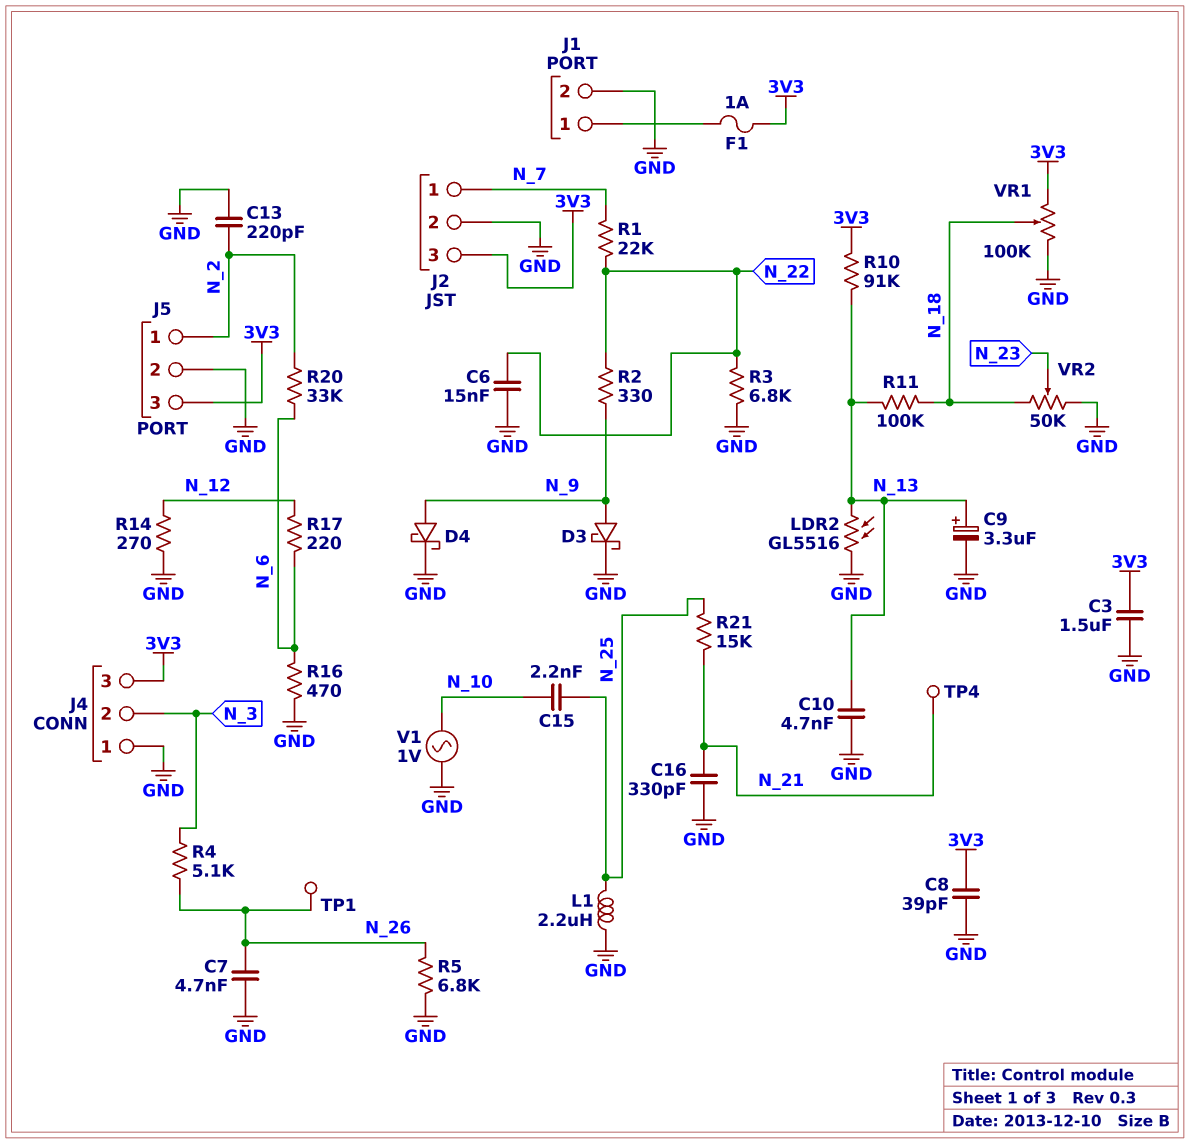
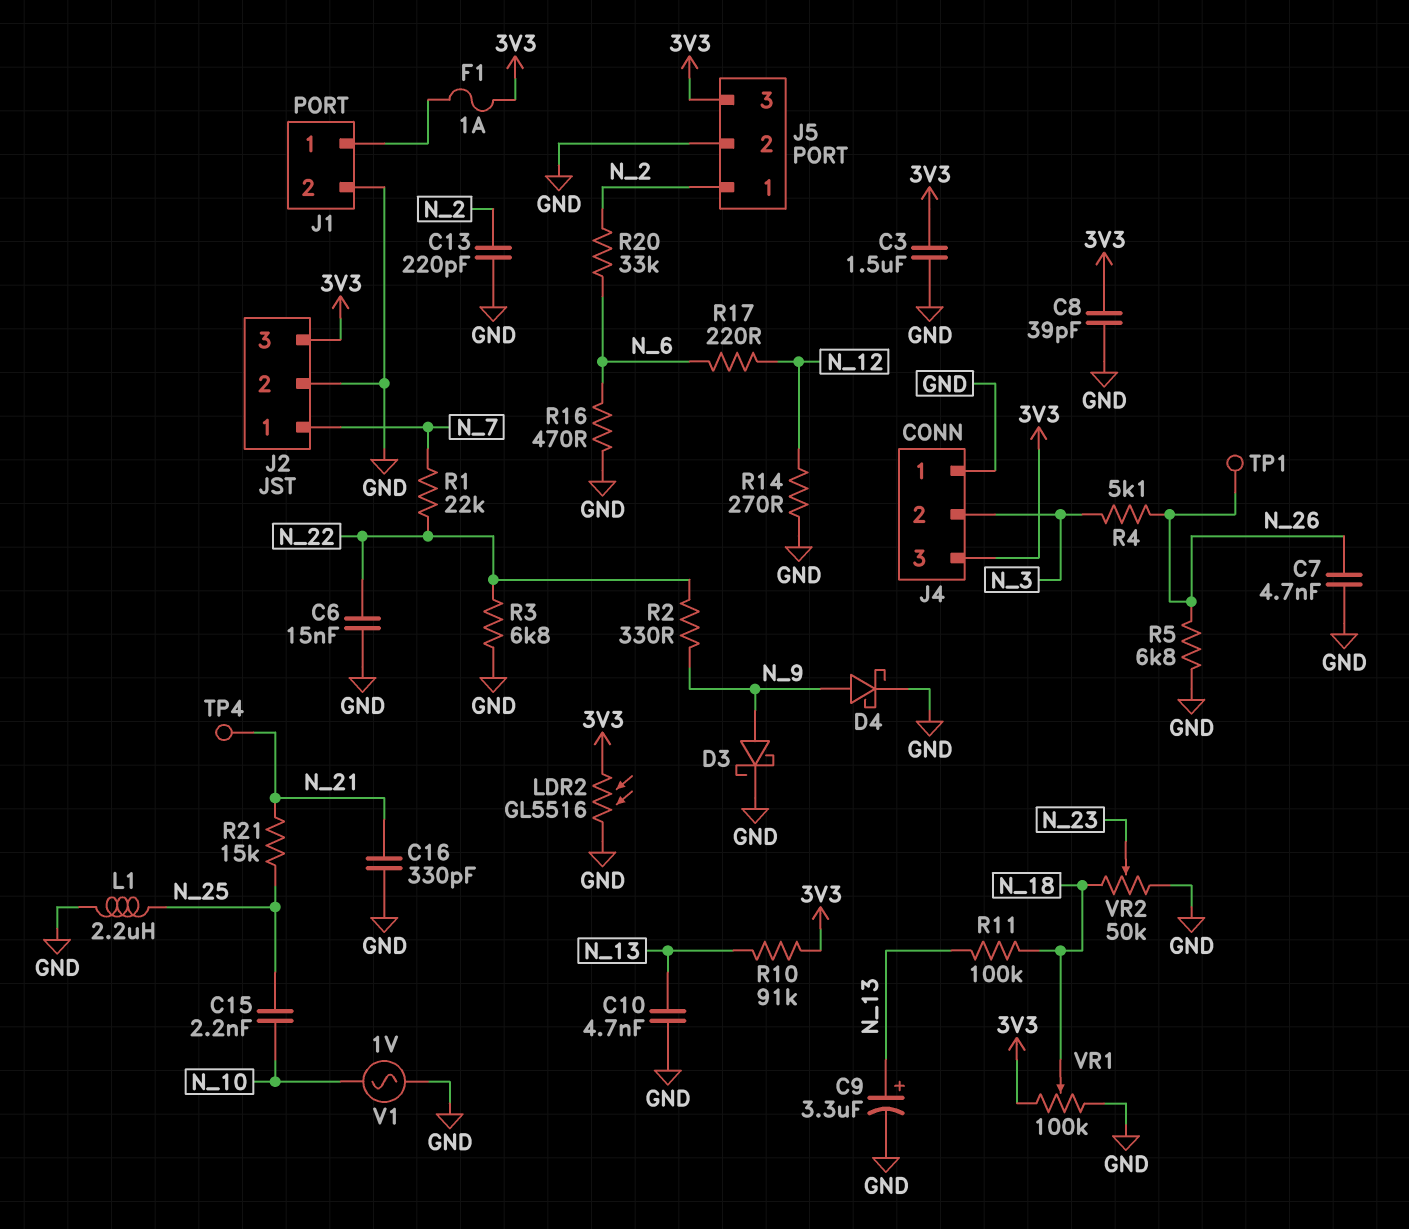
LDR2: GL5516 (GND, N_13) -> GL5516 (3V3, GND)

